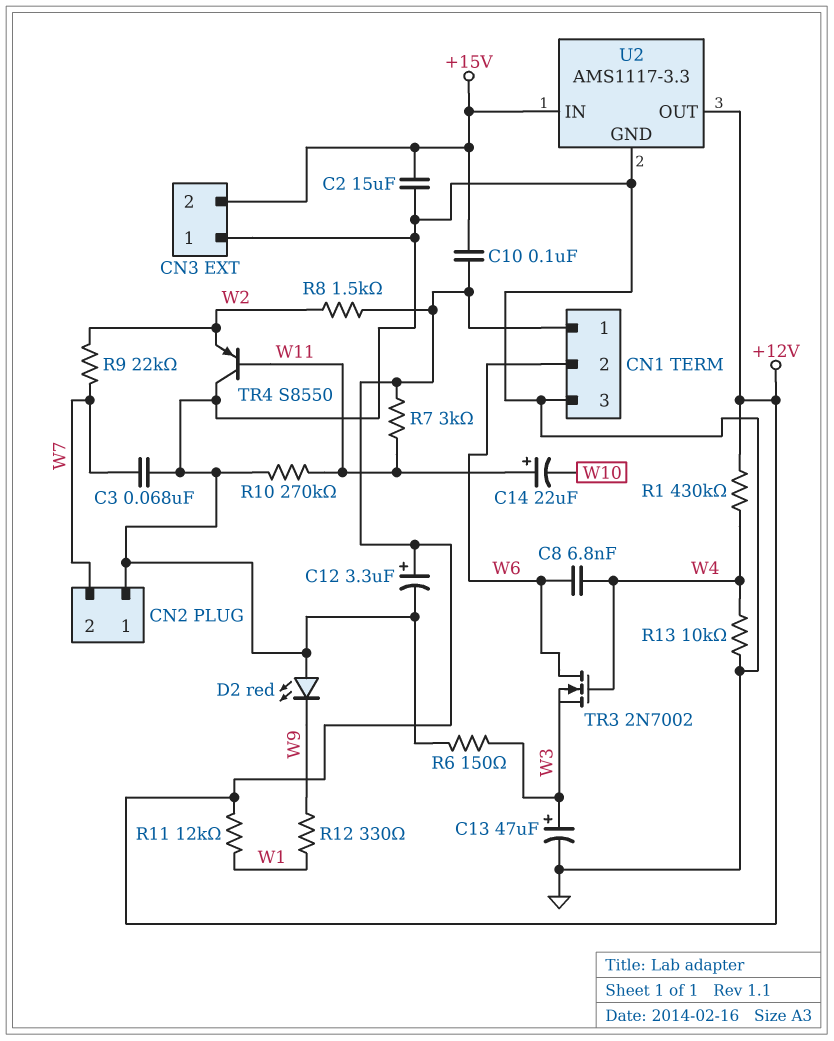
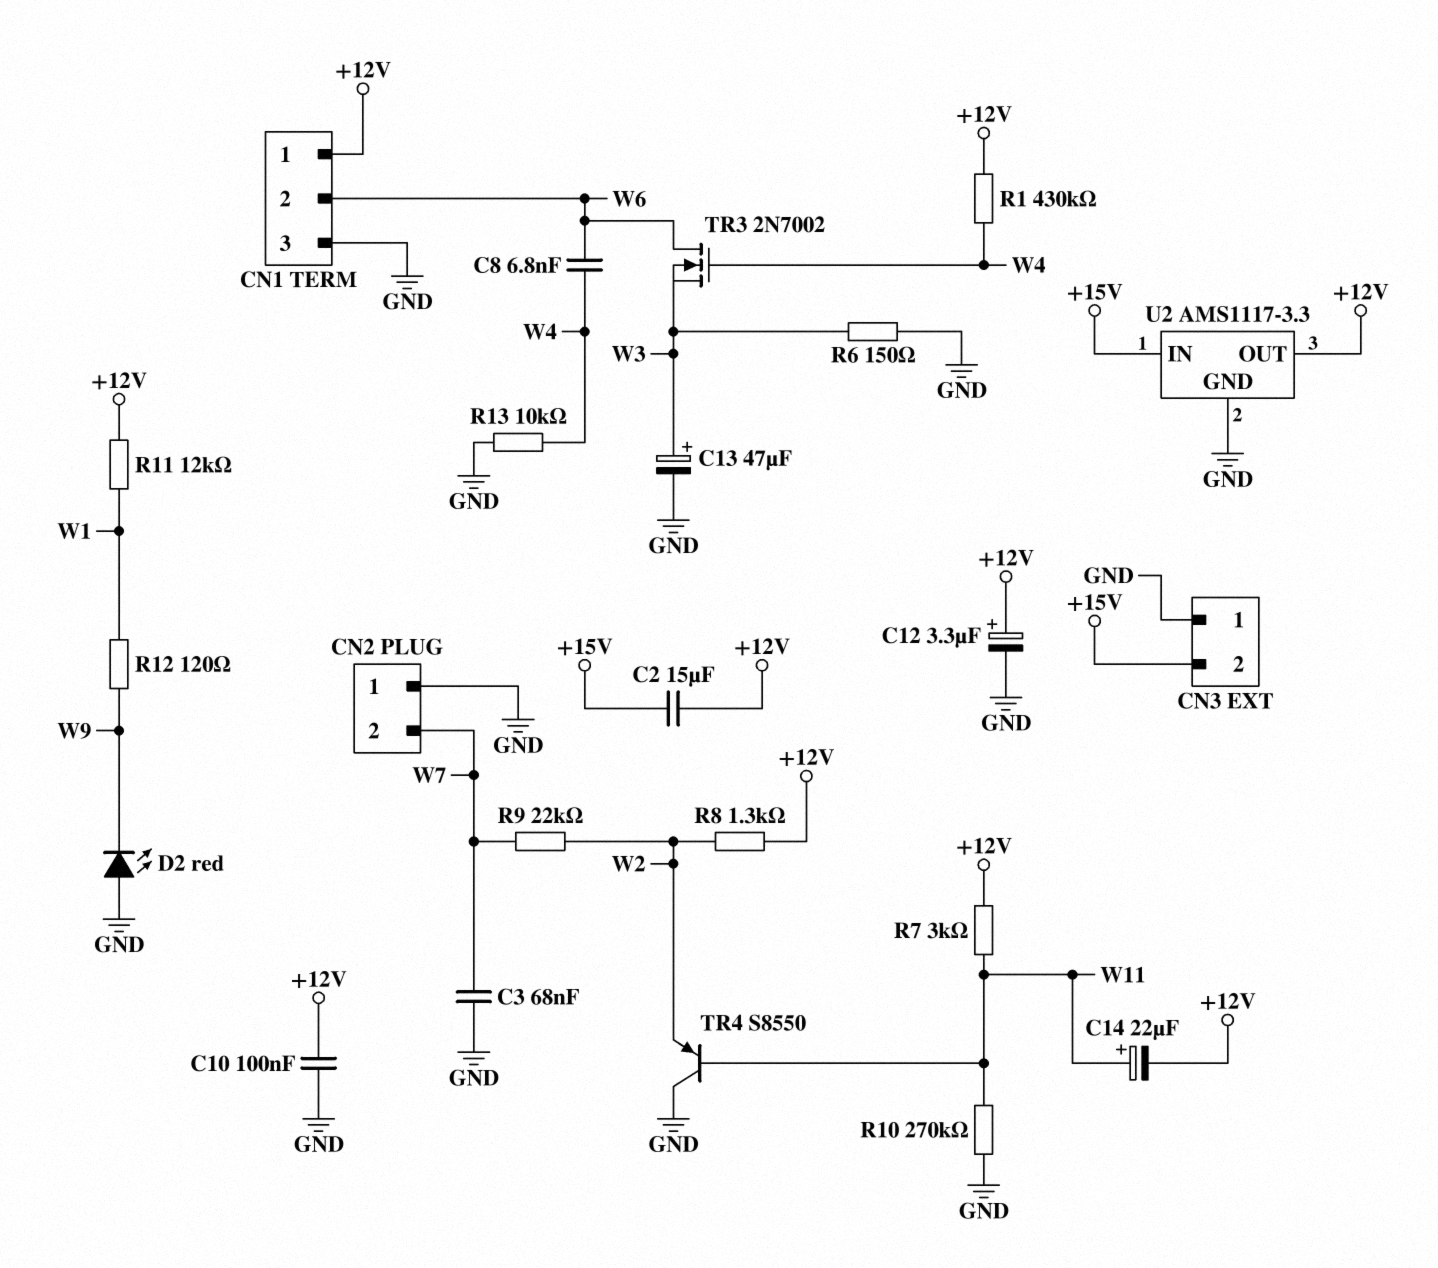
C2: 15uF (+15V, GND) -> 15uF (+12V, +15V)
C10: 100nF (+12V, +15V) -> 100nF (+12V, GND)
C14: 22uF (plus W11, minus W10) -> 22uF (plus W11, minus +12V)
R8: 1.5k (+12V, W2) -> 1.3k (+12V, W2)
R12: 330 (W1, W9) -> 120 (W1, W9)

